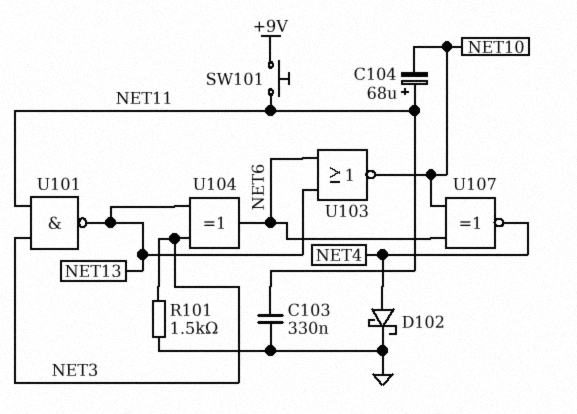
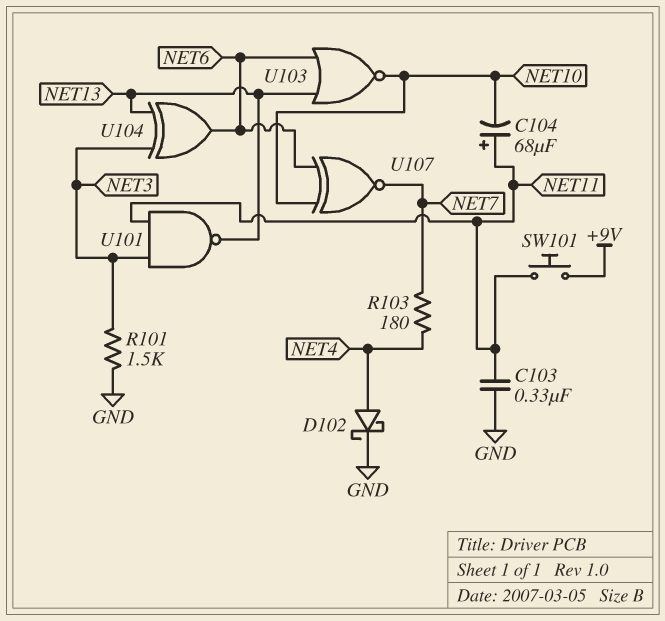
R103: none -> 180 (NET4, NET7)
U107: XNOR (in NET6, in NET10, out NET4) -> XNOR (in NET6, in NET10, out NET7)

